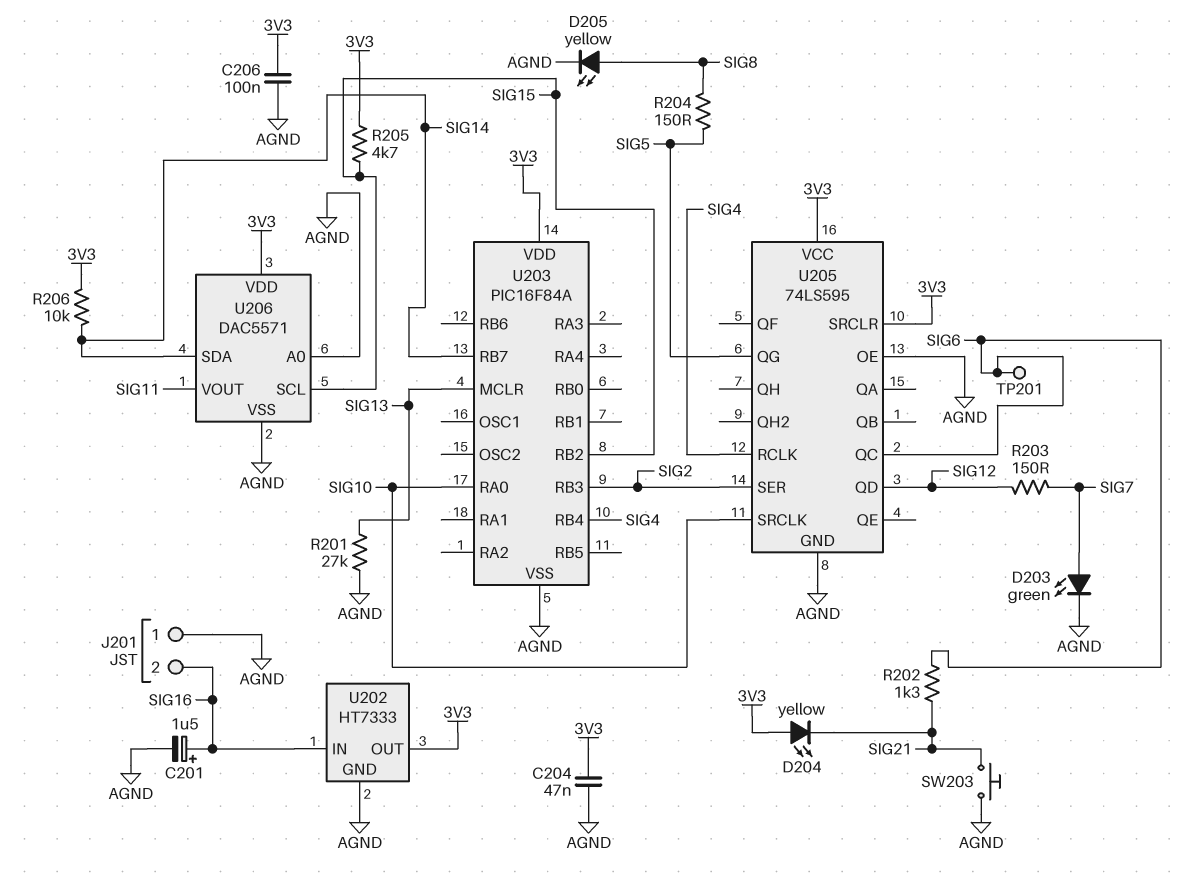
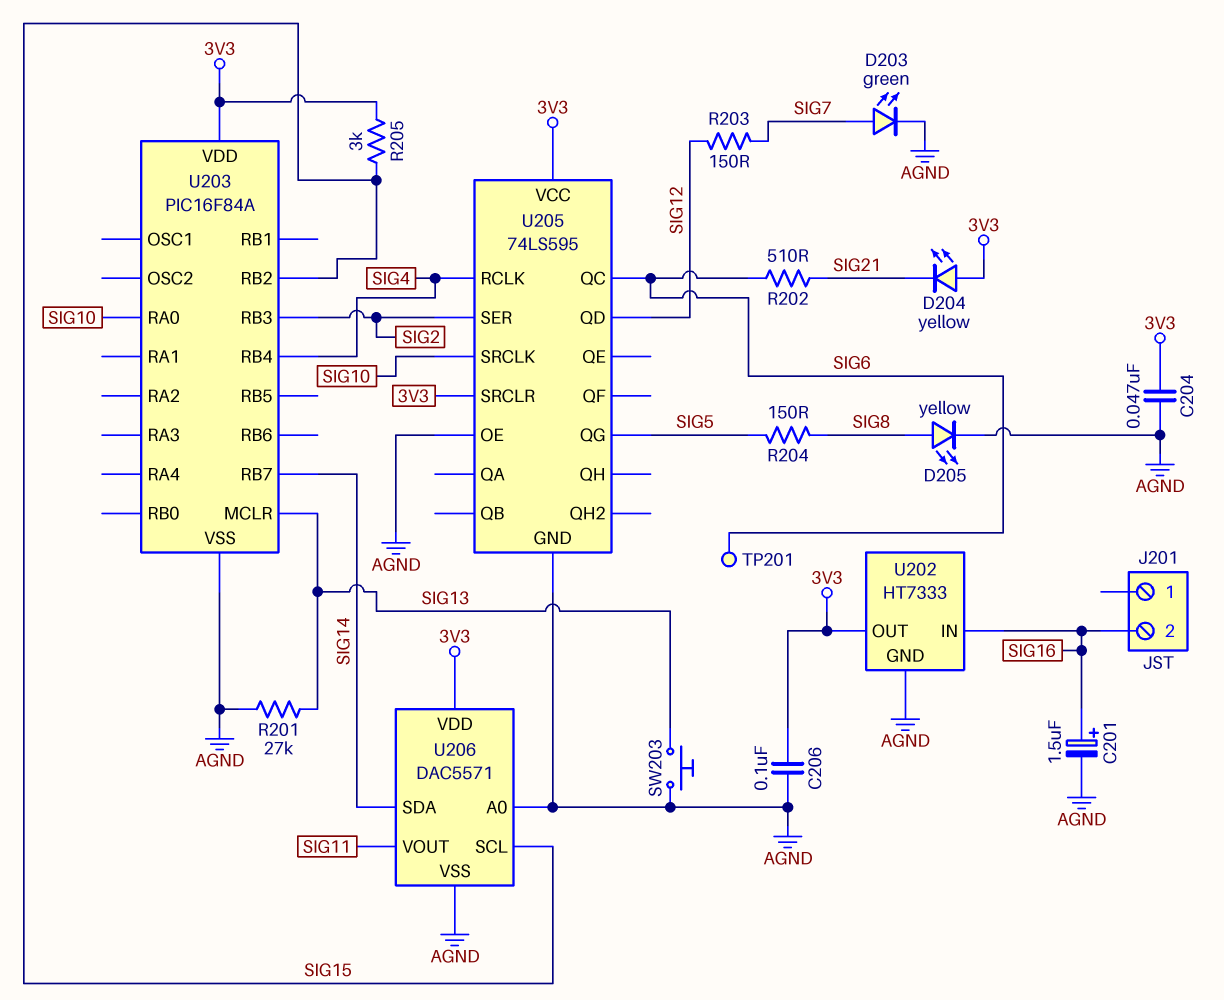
J201 pin 1: AGND -> none
R202: 1.3k (SIG6, SIG21) -> 510 (SIG6, SIG21)
R205: 4.7k (3V3, SIG15) -> 3k (3V3, SIG15)
R206: 10k (3V3, SIG14) -> none
SW203: button (AGND, SIG21) -> button (AGND, SIG13)

